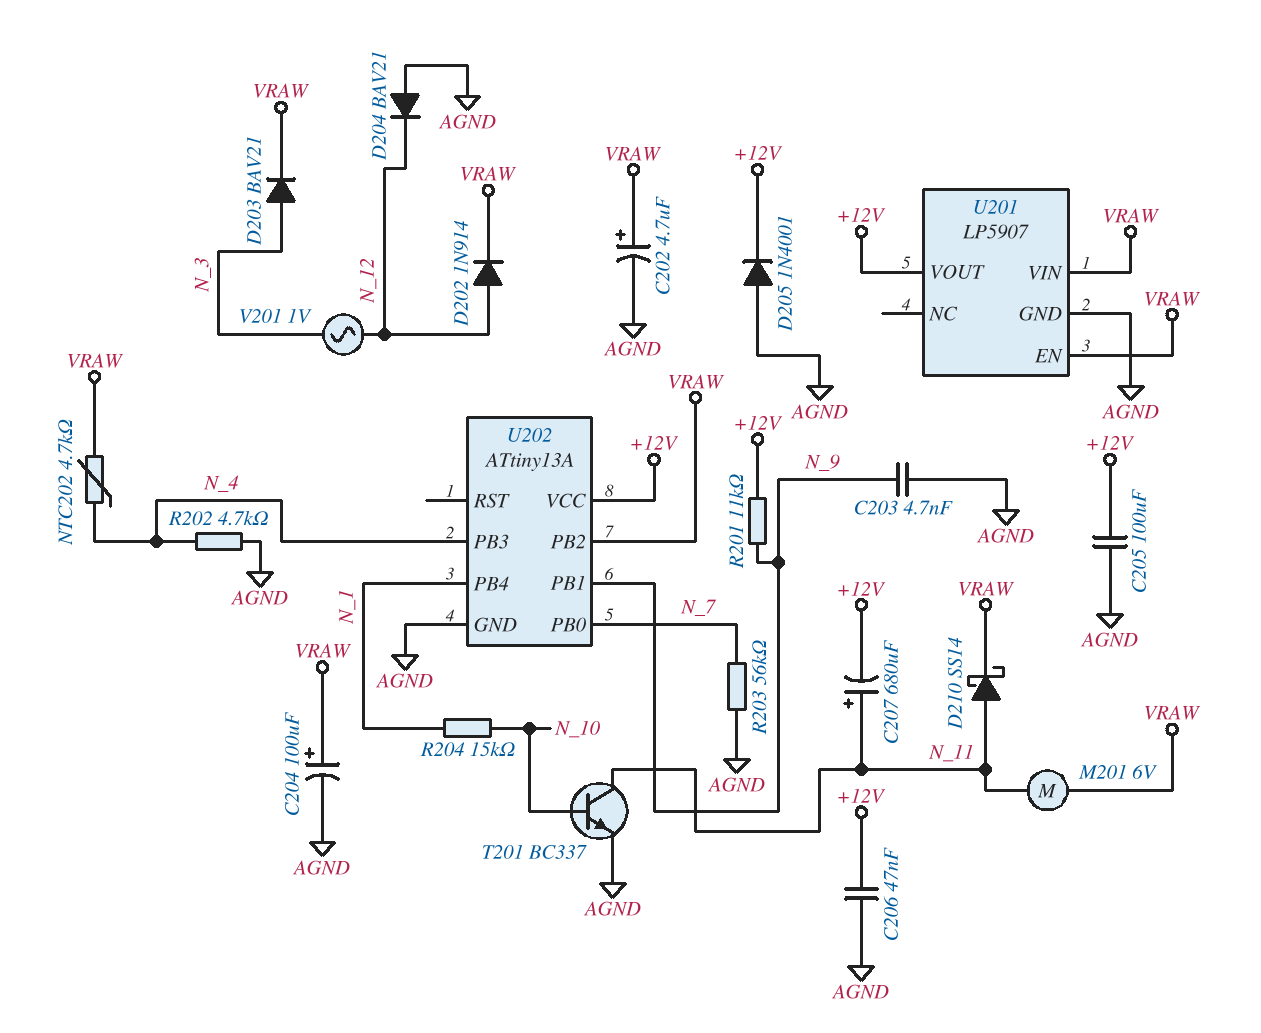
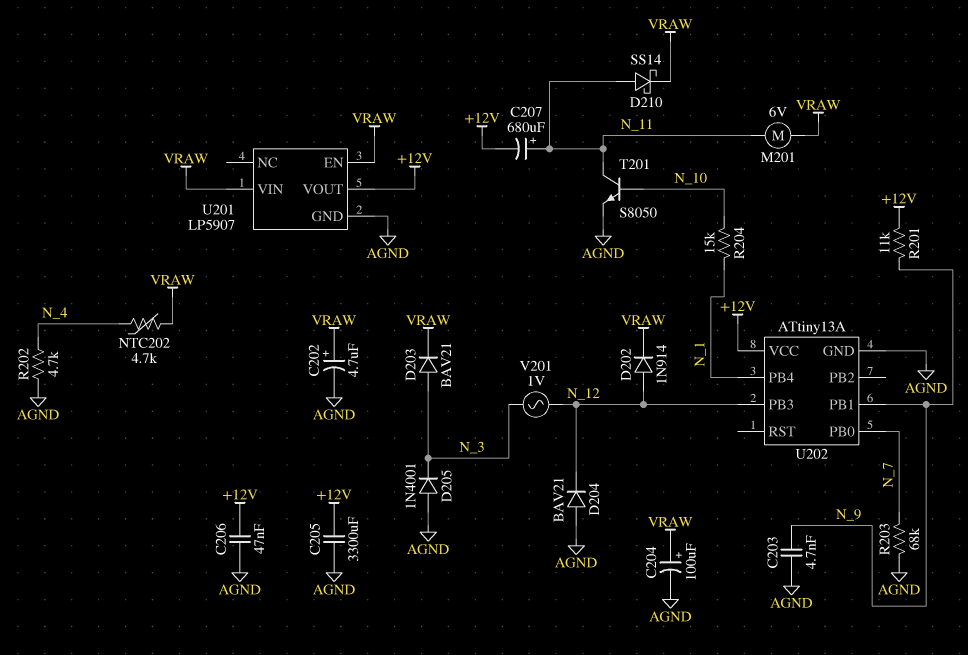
C205: 100uF (+12V, AGND) -> 3300uF (+12V, AGND)
D205: diode 1N4001 (A AGND, K +12V) -> diode 1N4001 (A AGND, K N_3)
R203: 56k (AGND, N_7) -> 68k (AGND, N_7)
T201: NPN BC337 (B N_10, C N_11, E AGND) -> NPN S8050 (B N_10, C N_11, E AGND)
U202 pin PB2: VRAW -> none
U202 pin PB3: N_4 -> N_12

